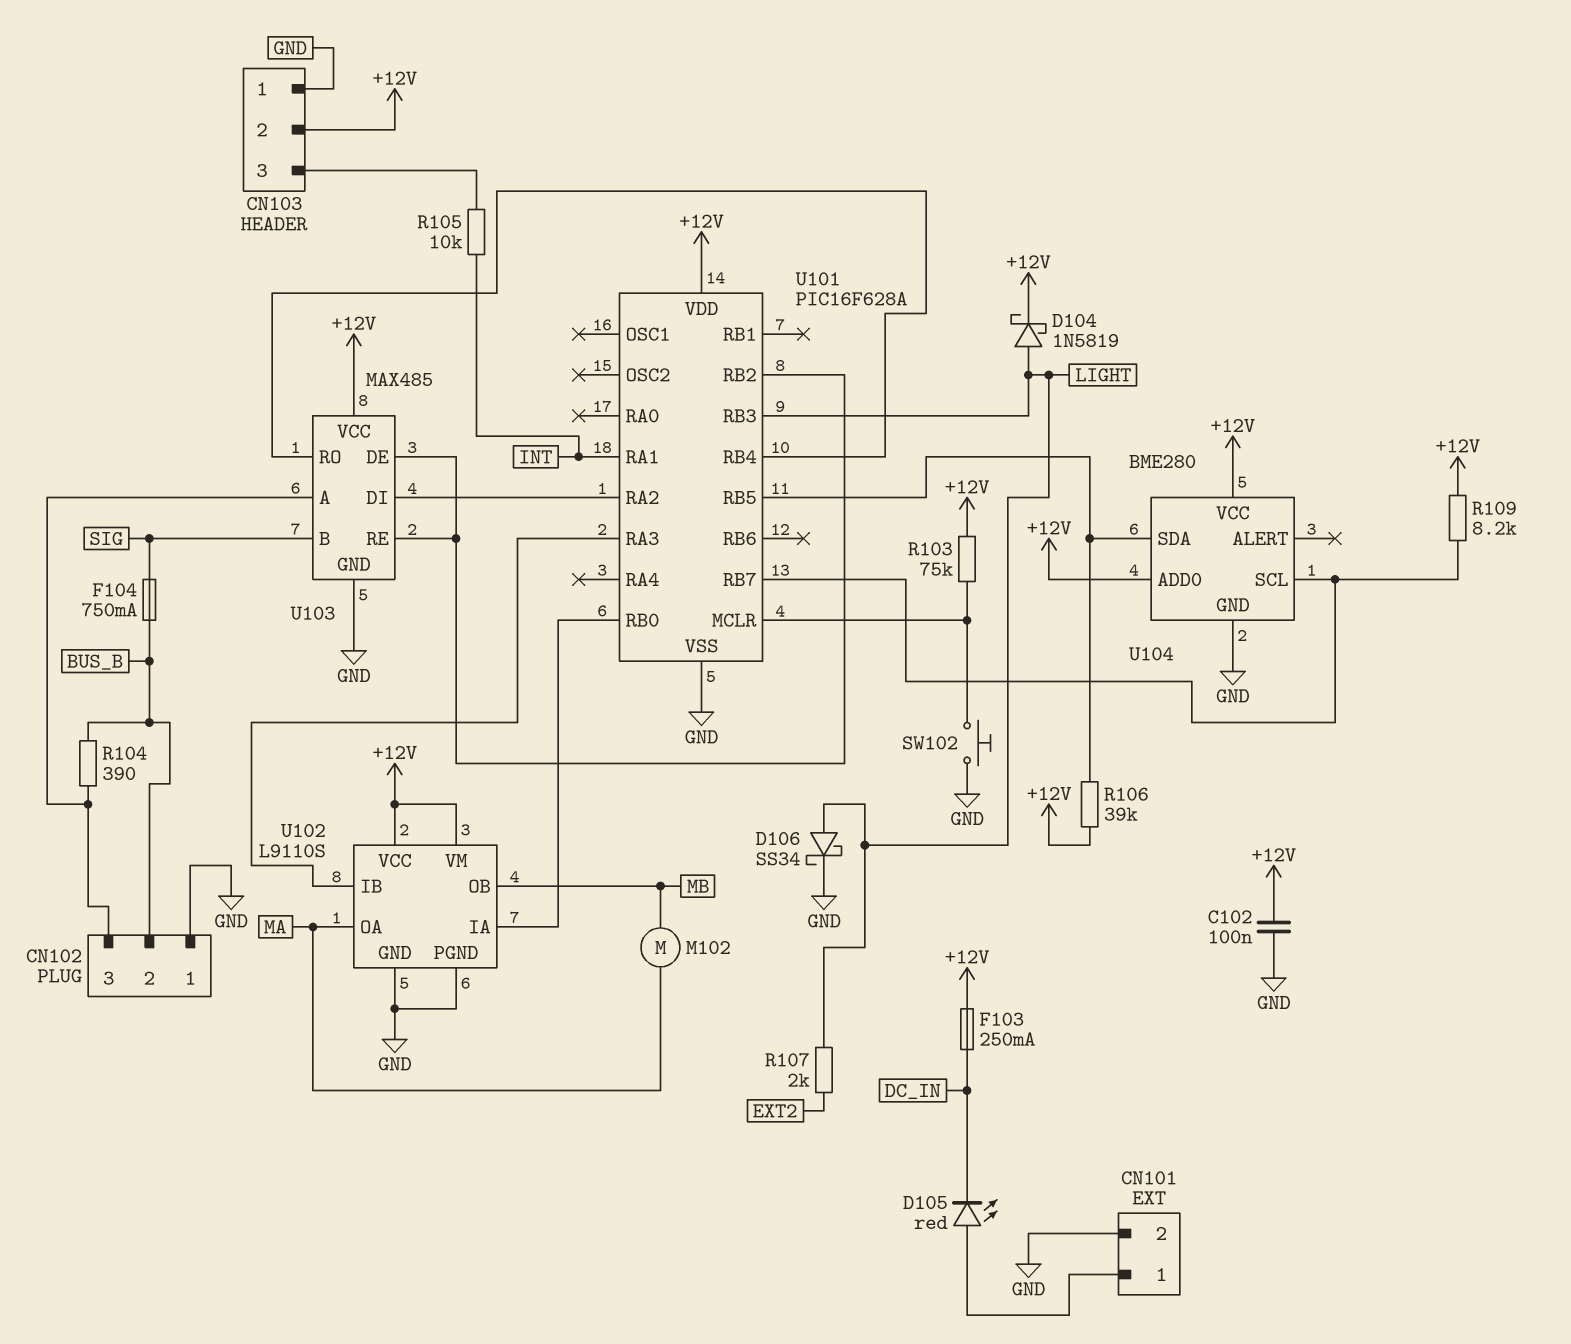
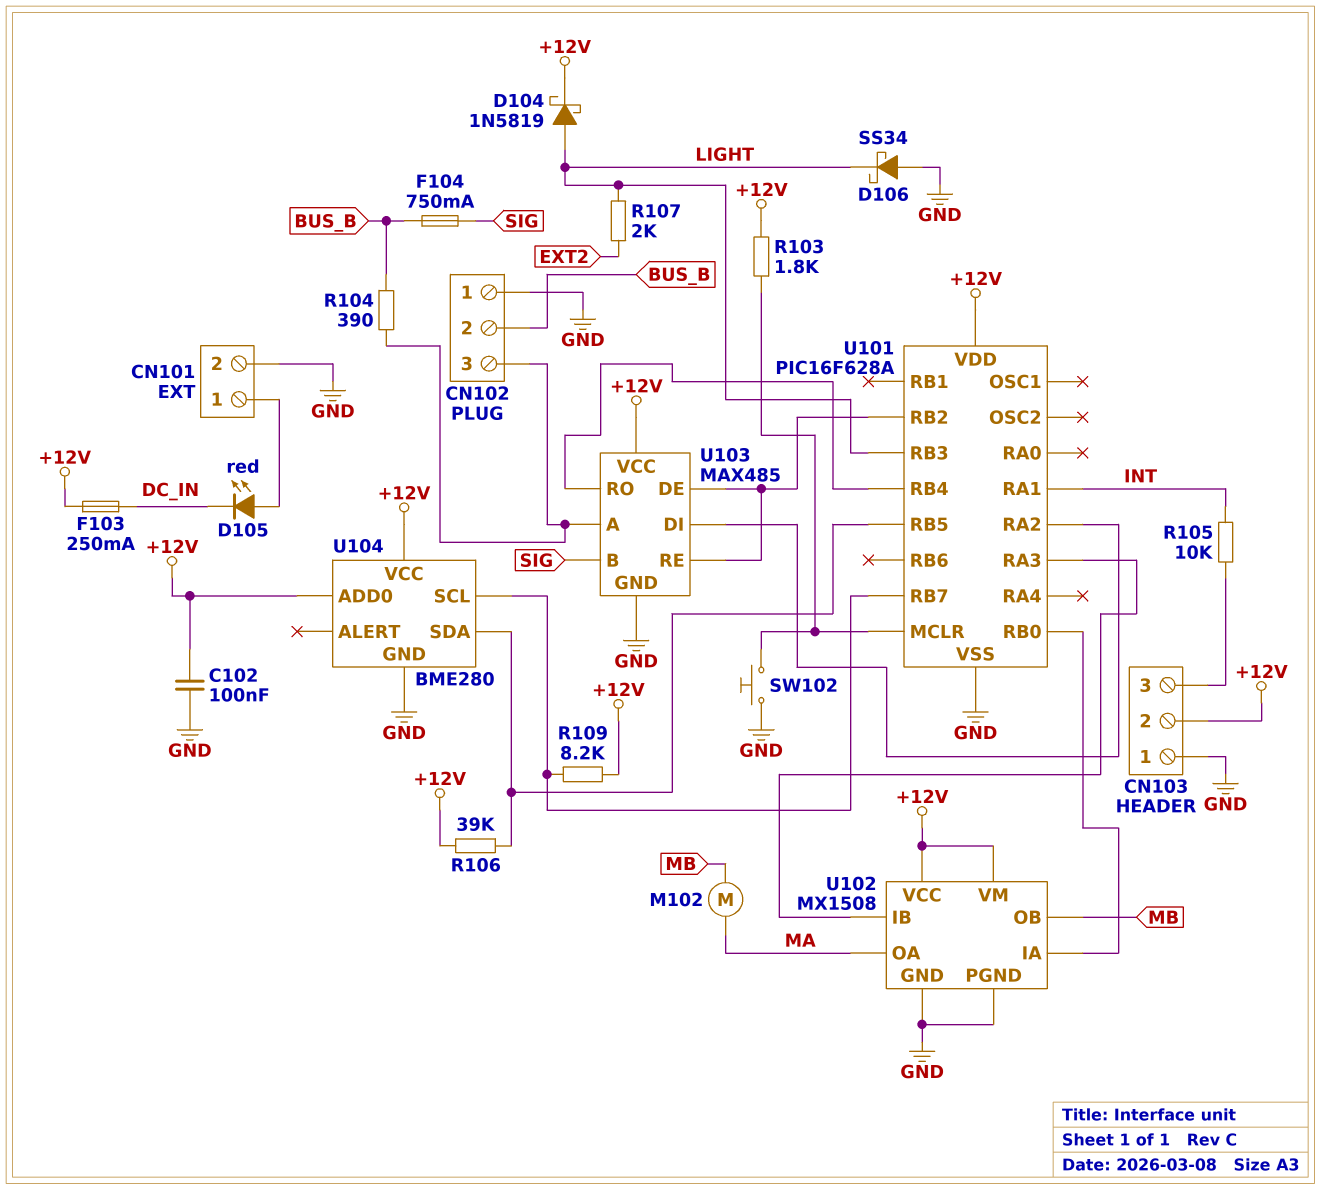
D106: schottky SS34 (A LIGHT, K GND) -> schottky SS34 (A GND, K LIGHT)
R103: 75k (+12V, U101/MCLR) -> 1.8k (+12V, U101/MCLR)
U102: L9110S -> MX1508

